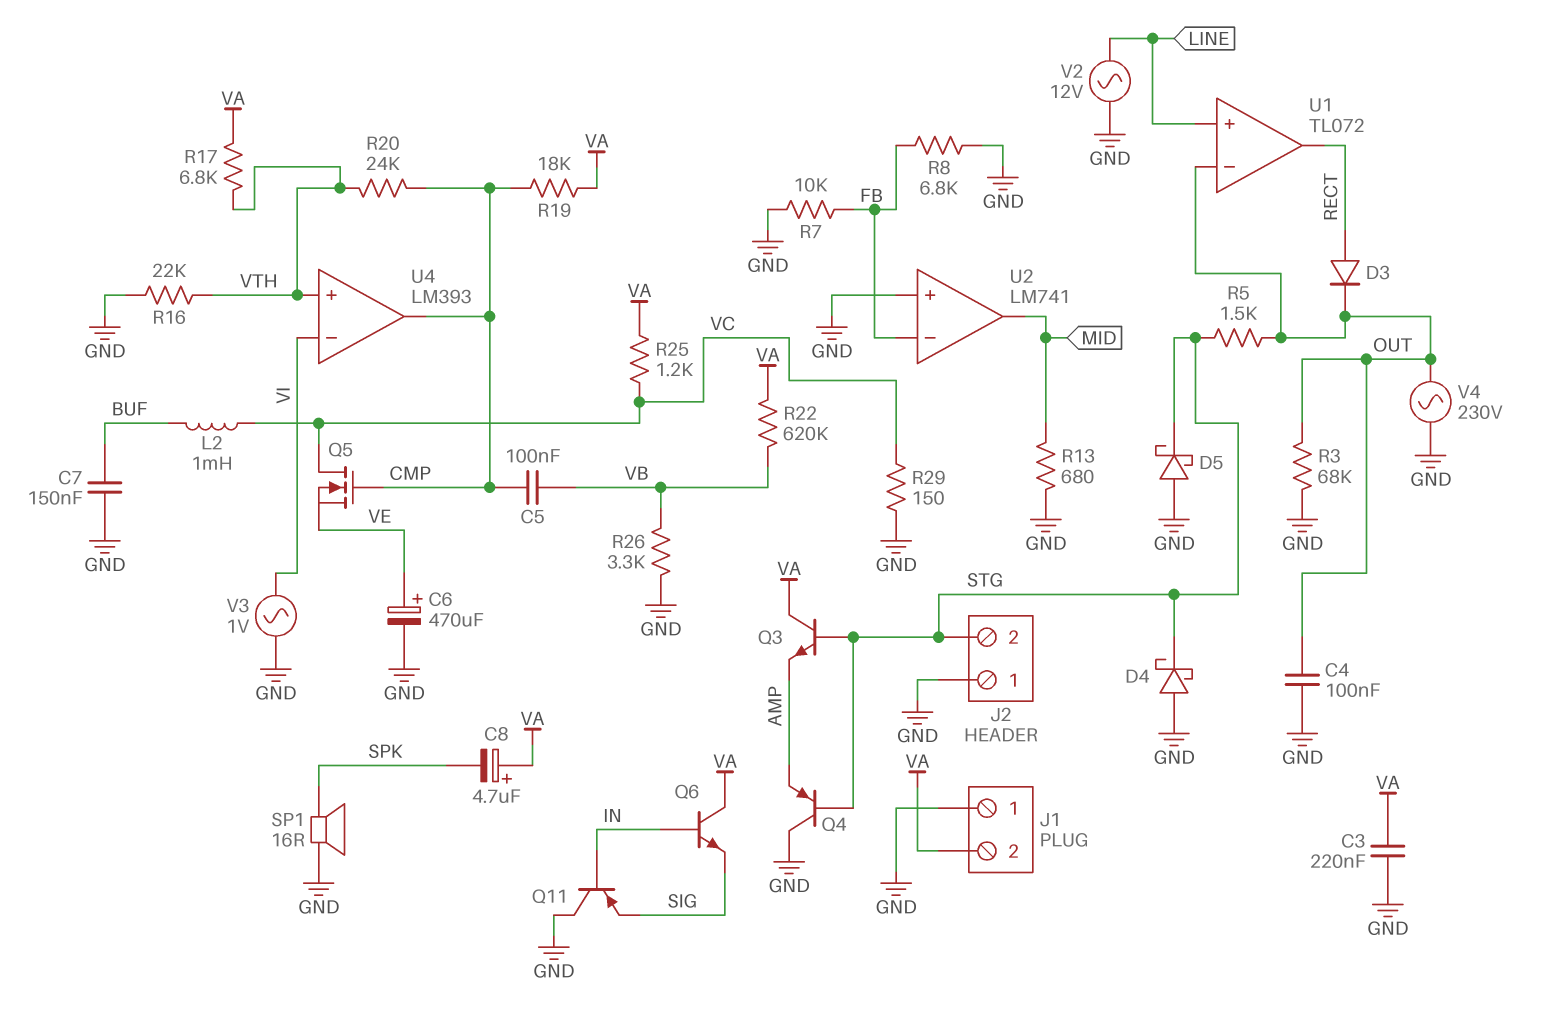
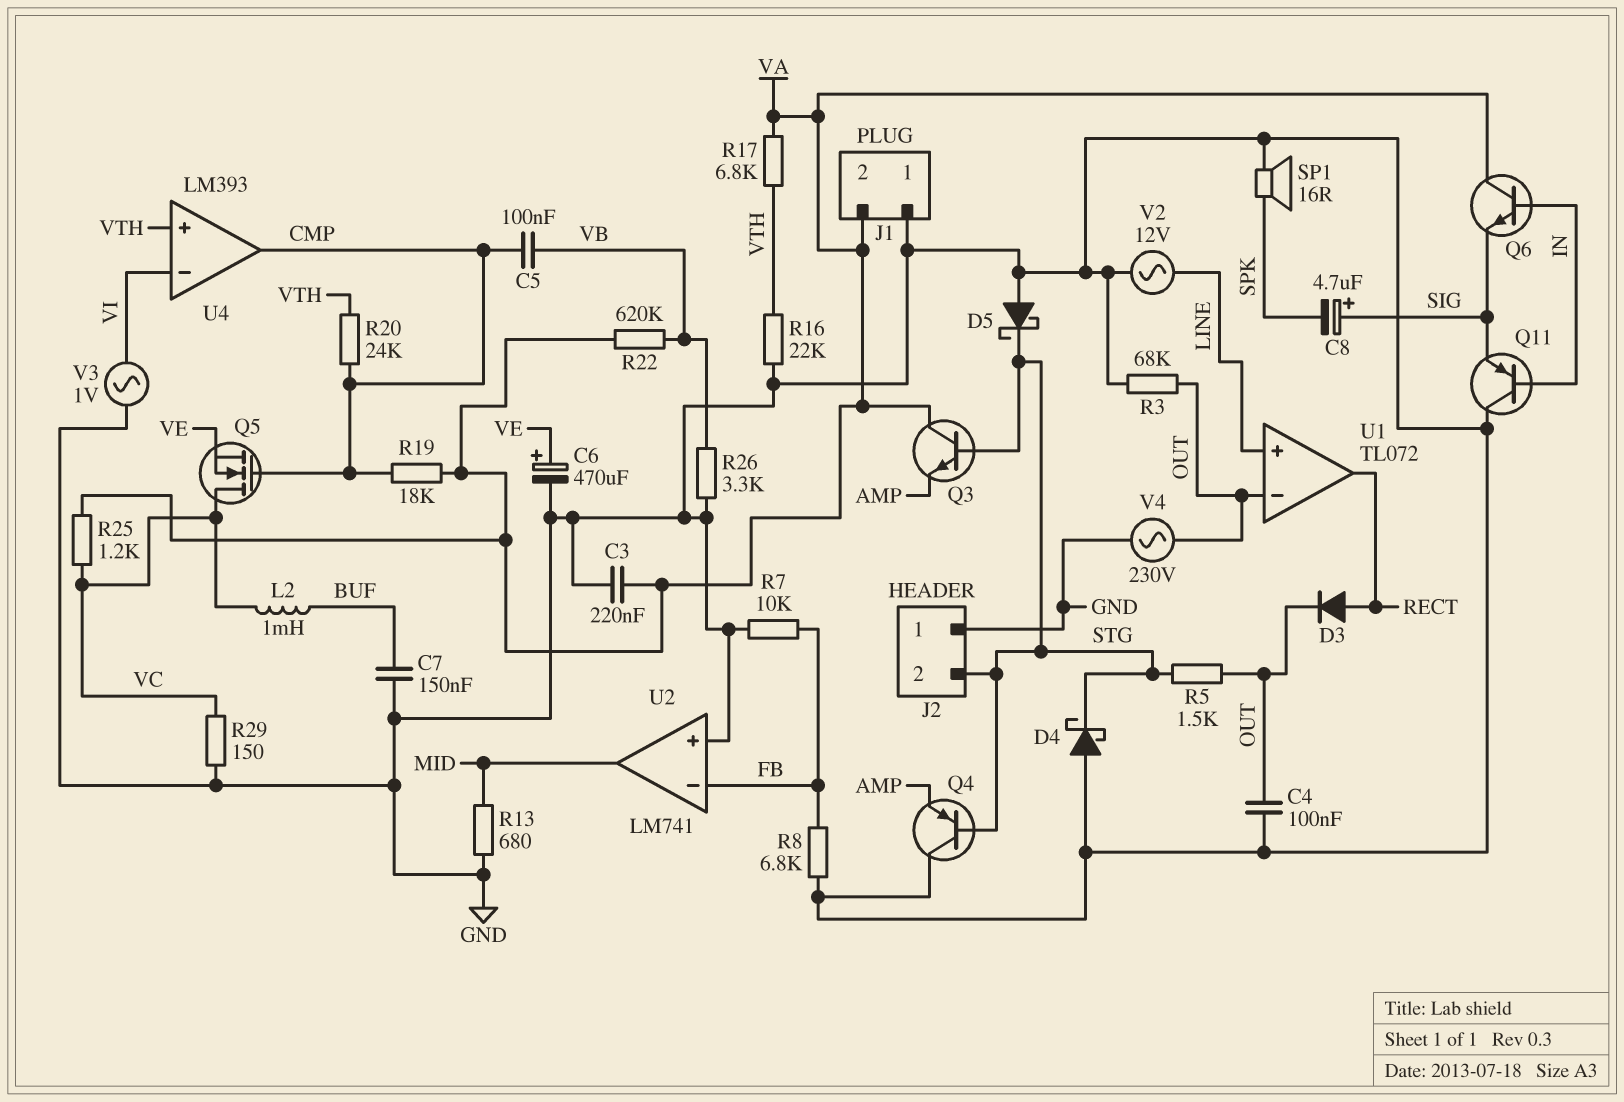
C8: 4.7uF (plus VA, minus SPK) -> 4.7uF (plus SIG, minus SPK)

